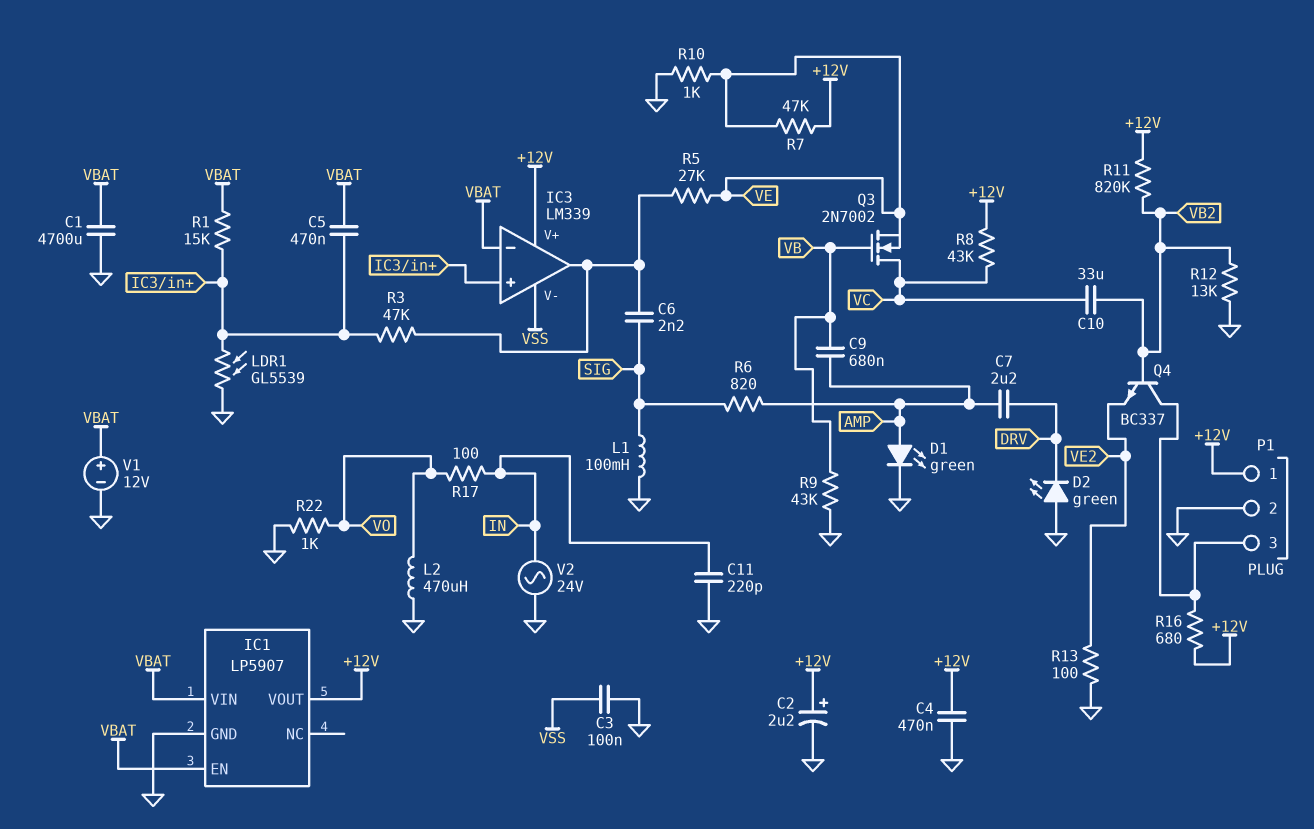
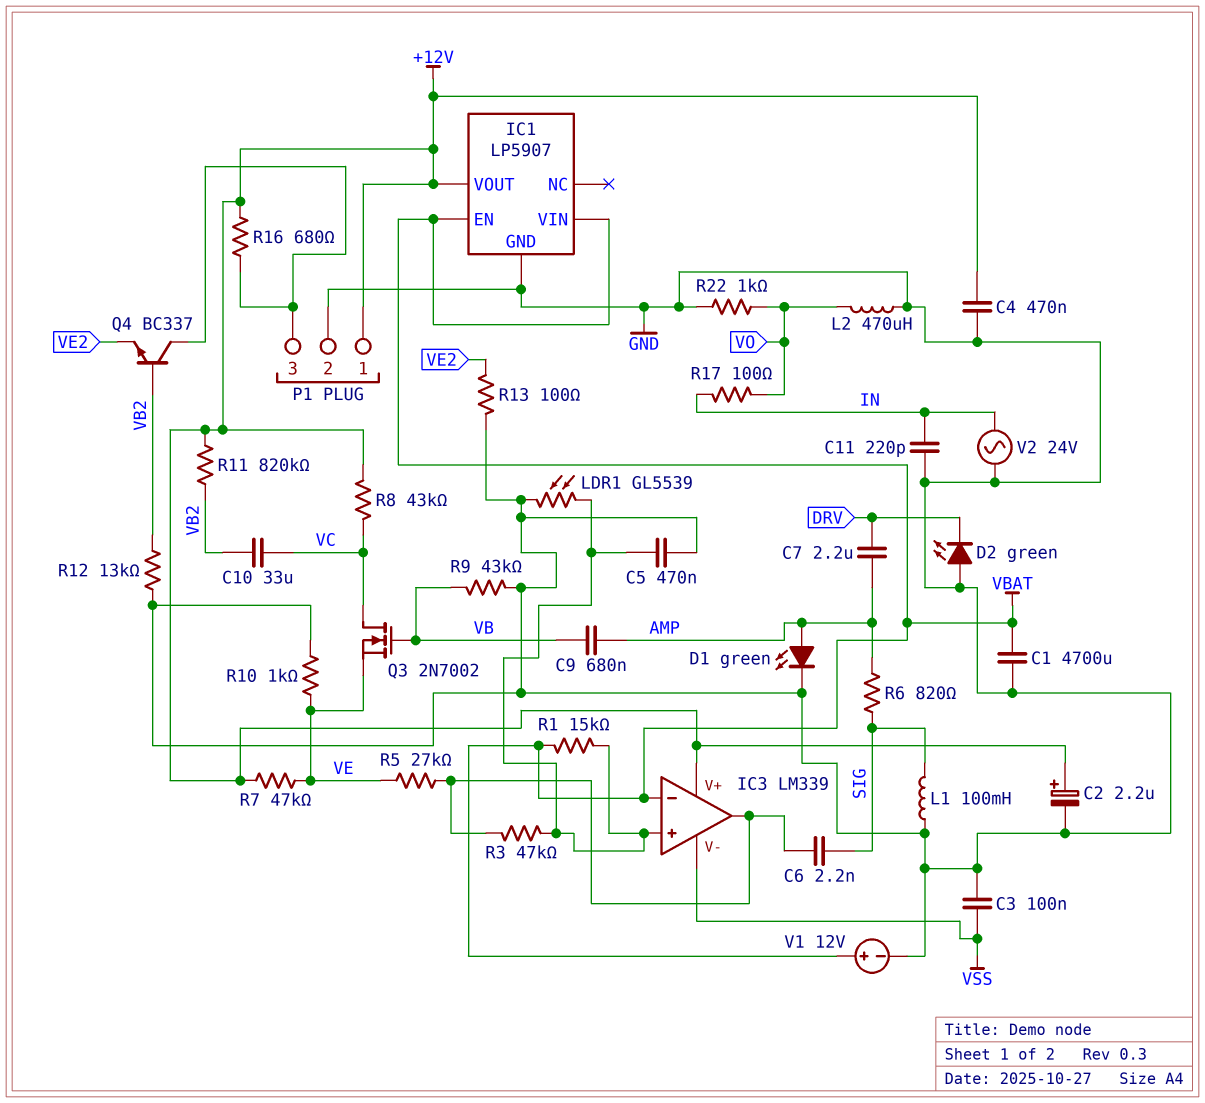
C5: 470nF (IC3/in+, VBAT) -> 470nF (GND, IC3/in+)

